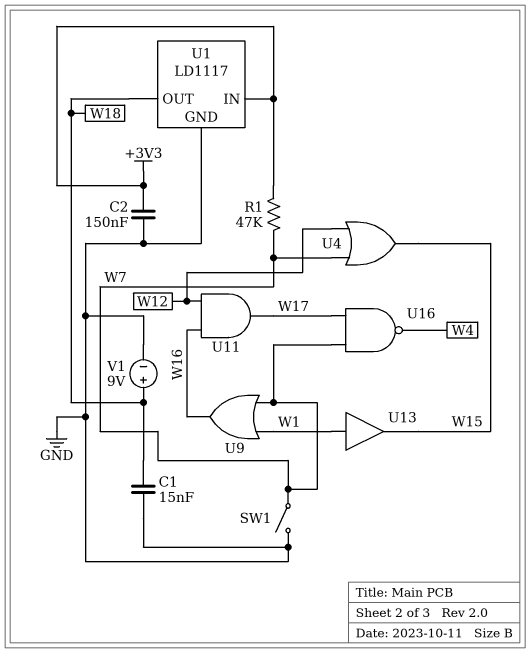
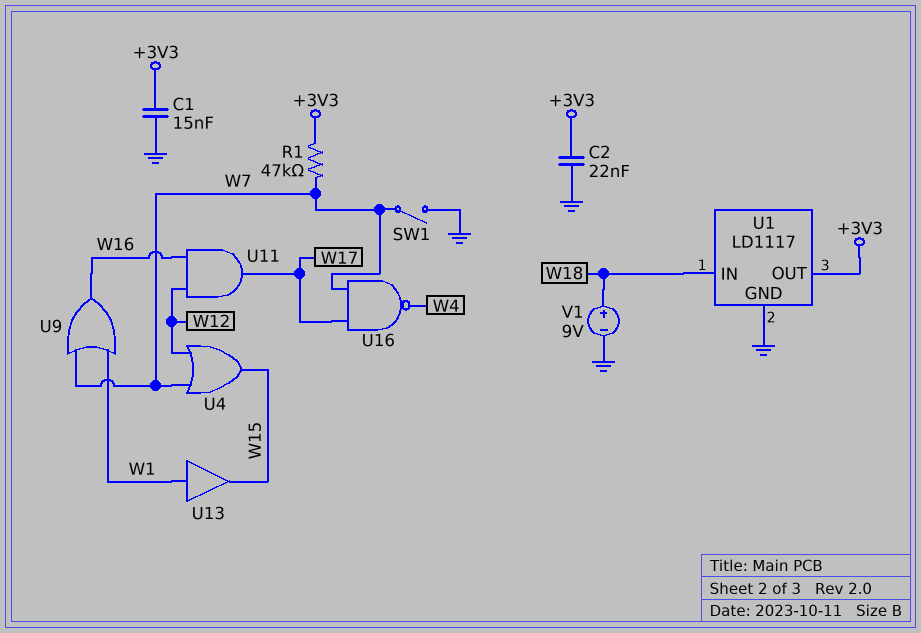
C1: 15nF (GND, W18) -> 15nF (+3V3, GND)
C2: 150nF (+3V3, GND) -> 22nF (+3V3, GND)
U1 pin IN: +3V3 -> W18
U1 pin OUT: W18 -> +3V3

